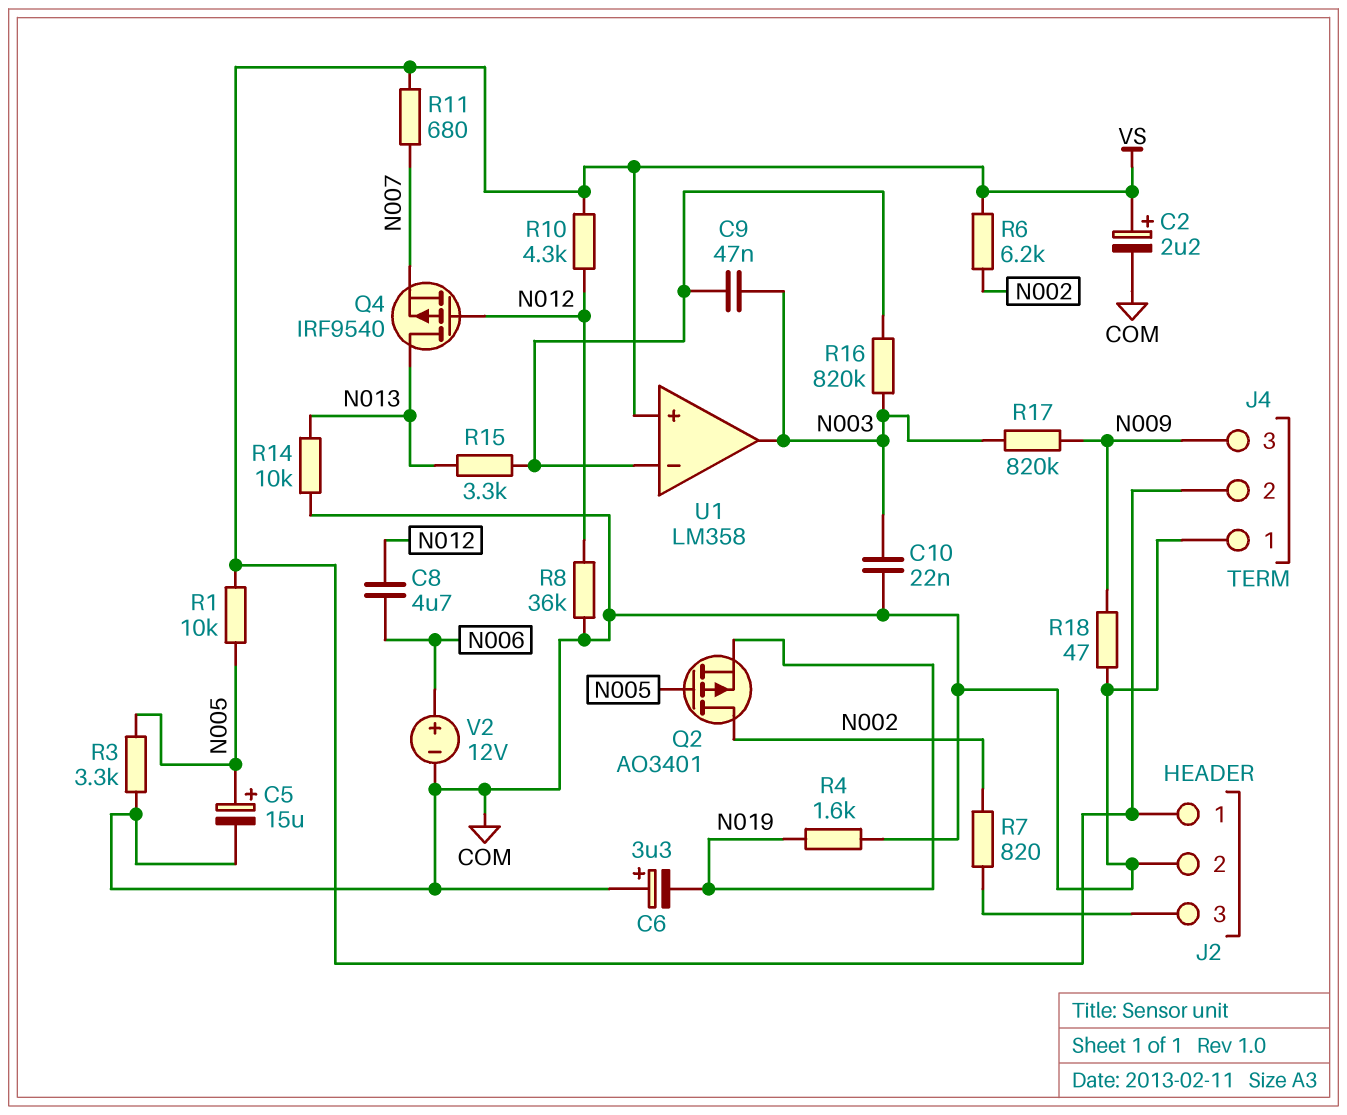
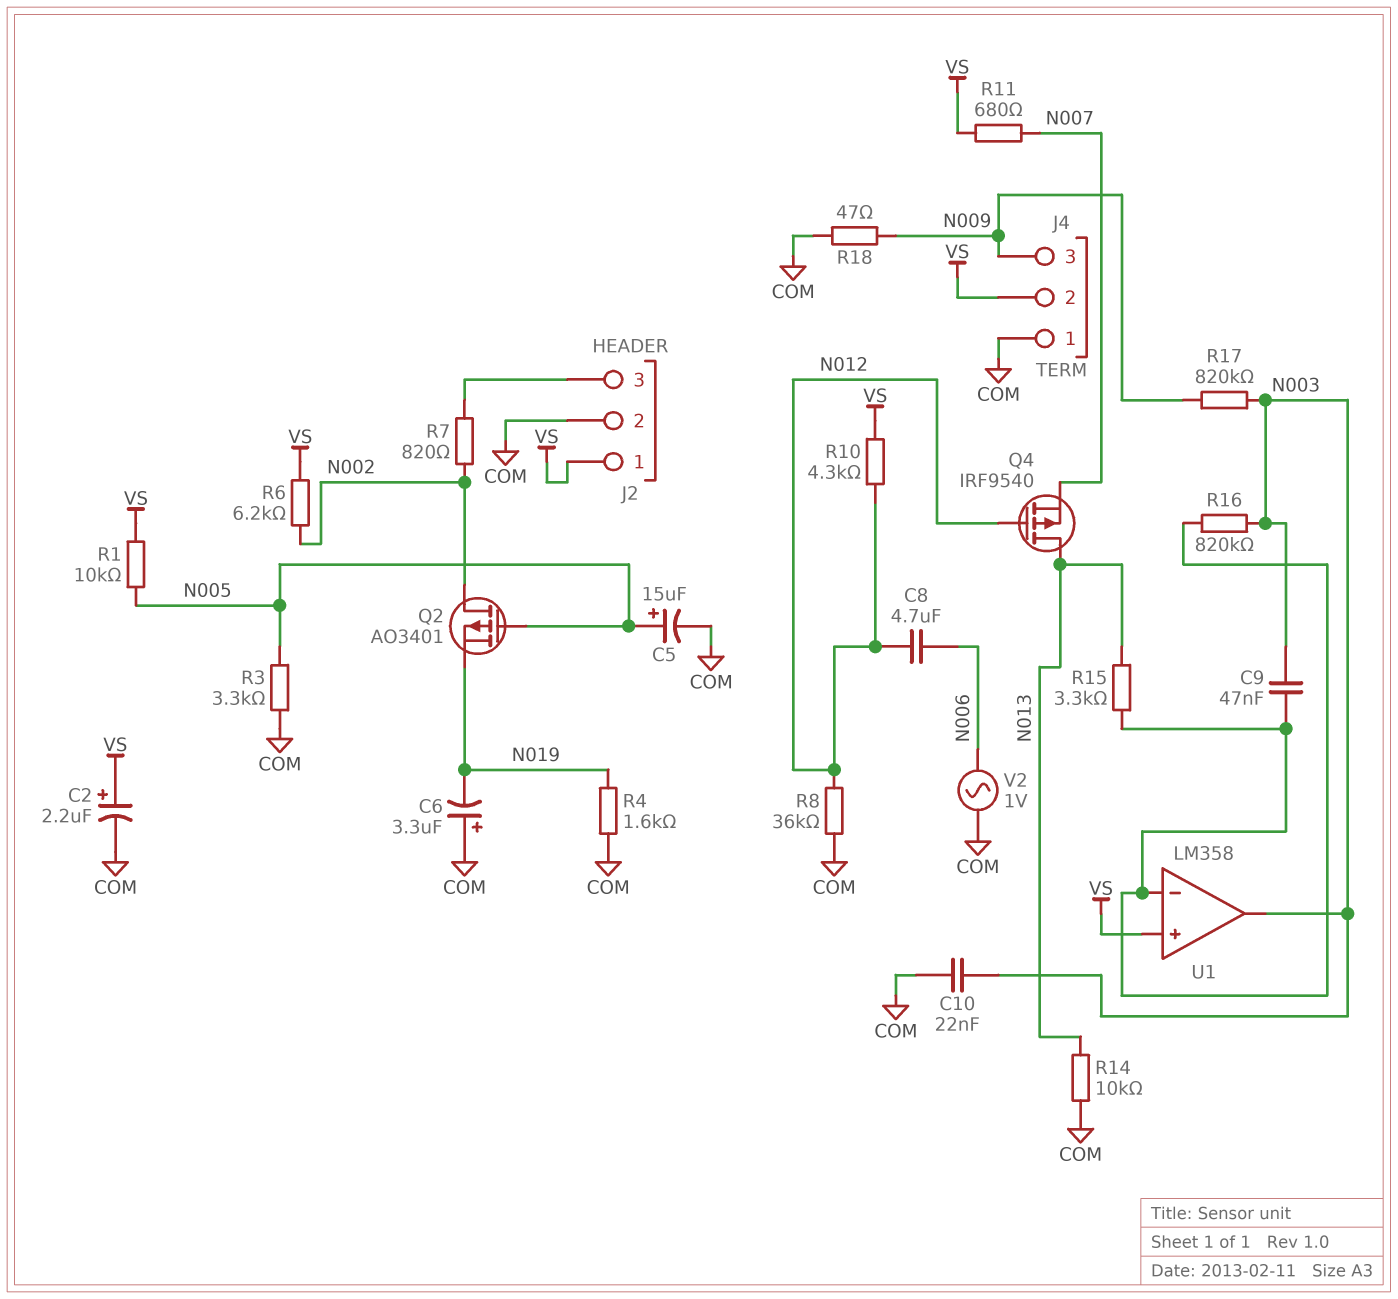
V2: 12V (plus N006, minus COM) -> AC 1V (COM, N006)

